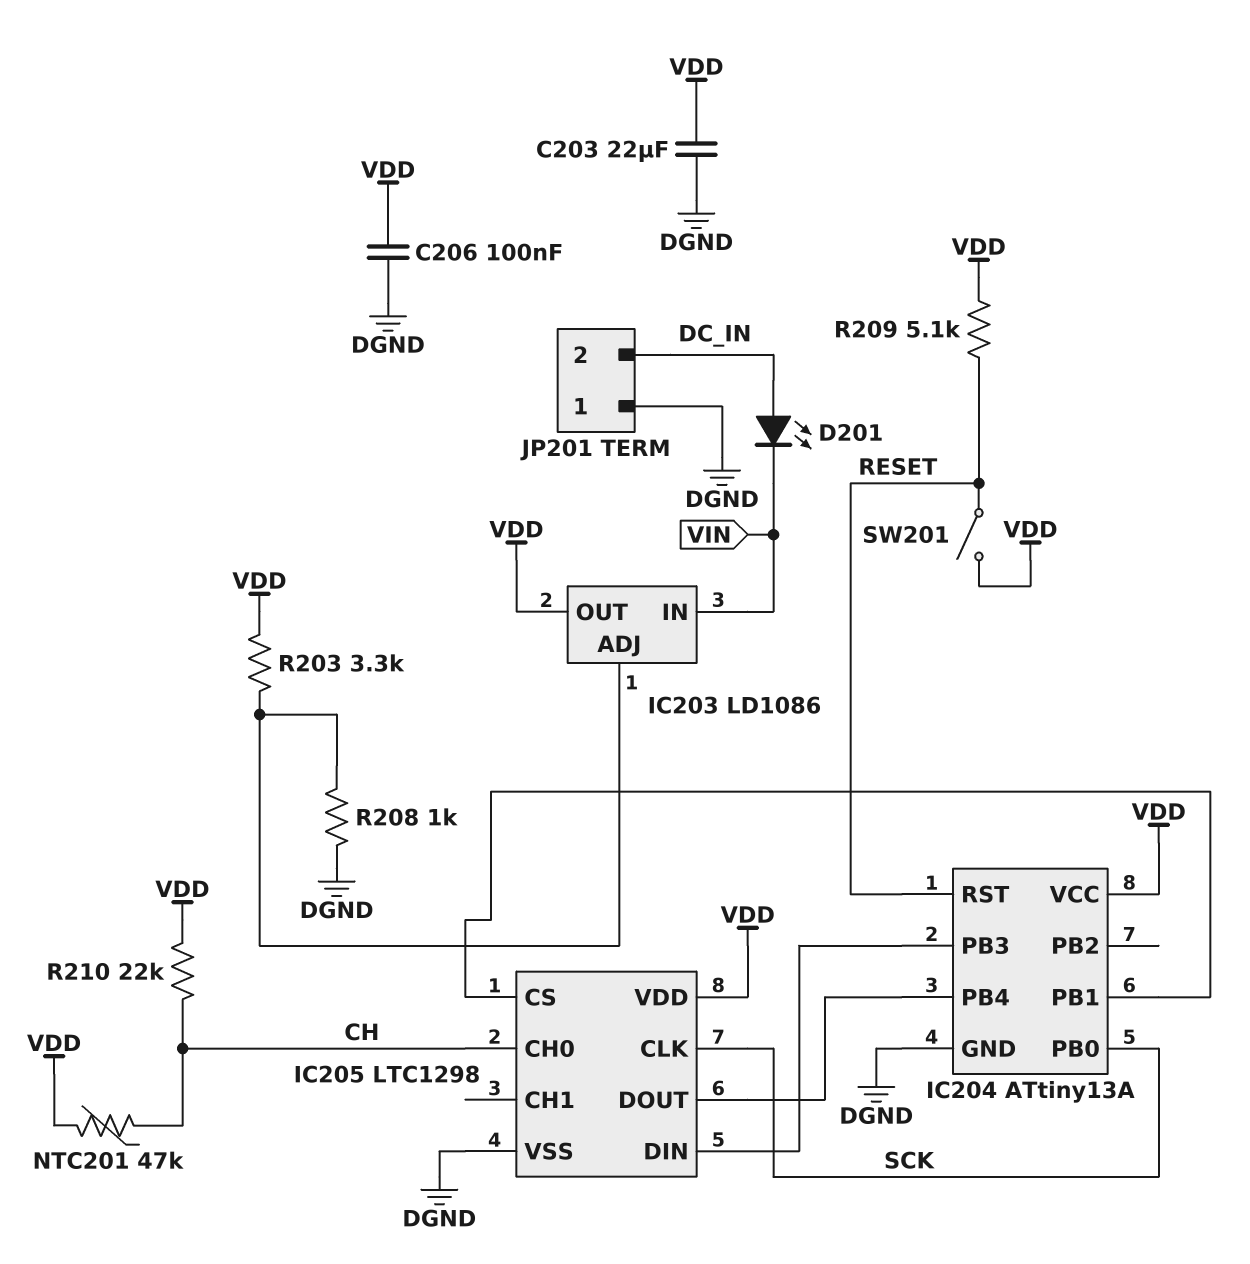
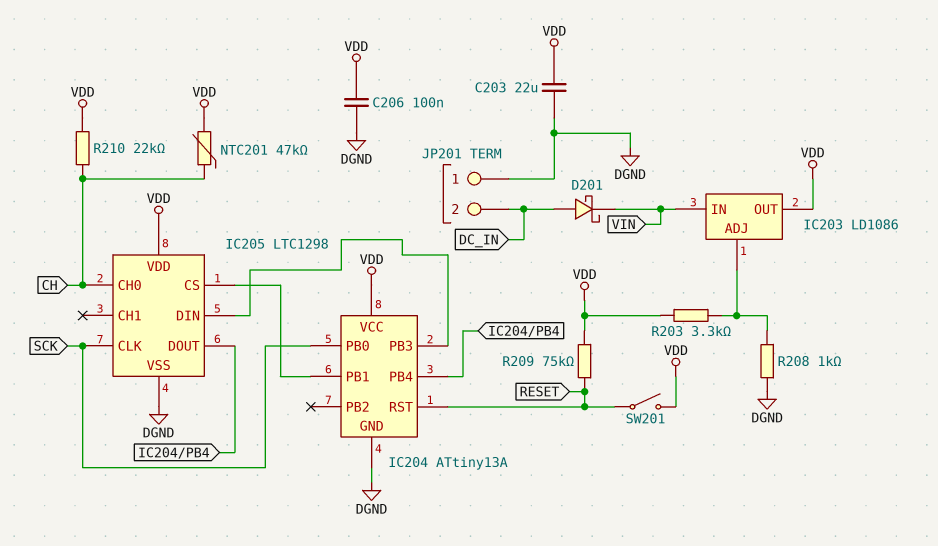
D201: LED (A DC_IN, K VIN) -> schottky (A DC_IN, K VIN)
R209: 5.1k (RESET, VDD) -> 75k (RESET, VDD)

